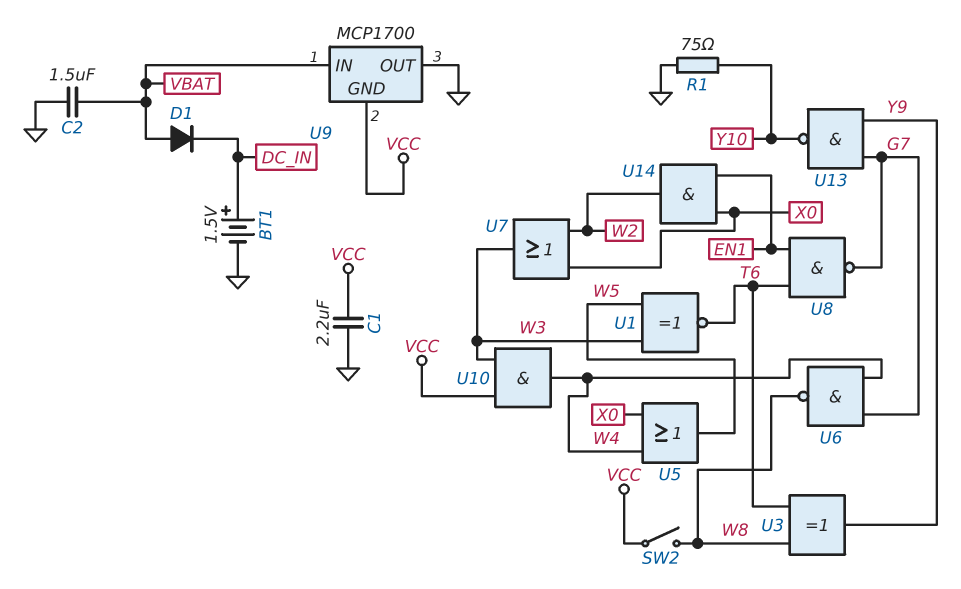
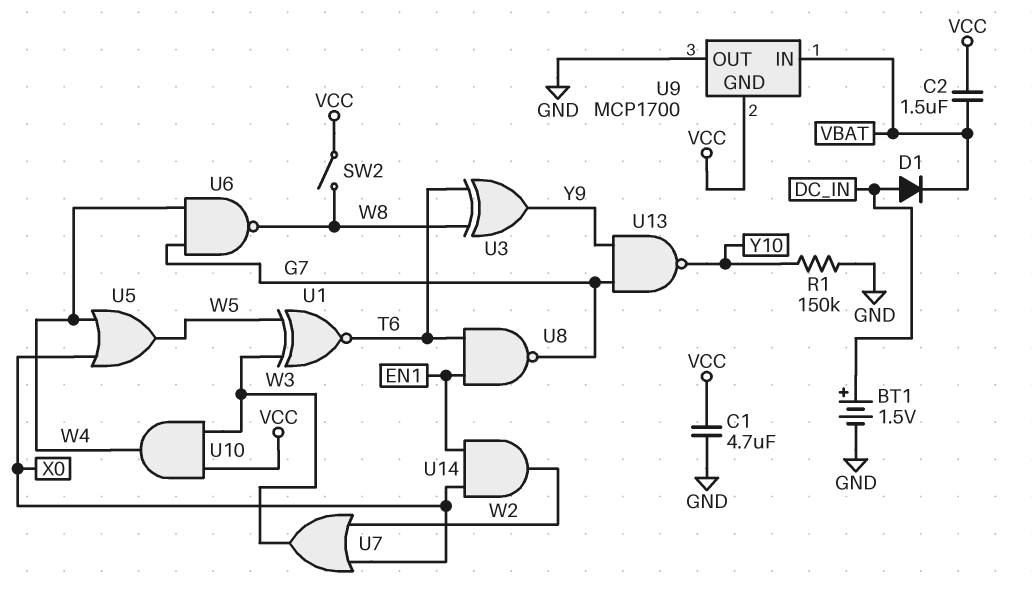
C1: 2.2uF (GND, VCC) -> 4.7uF (GND, VCC)
C2: 1.5uF (GND, VBAT) -> 1.5uF (VBAT, VCC)
D1: diode (A VBAT, K DC_IN) -> diode (A DC_IN, K VBAT)
R1: 75 (GND, Y10) -> 150k (GND, Y10)

